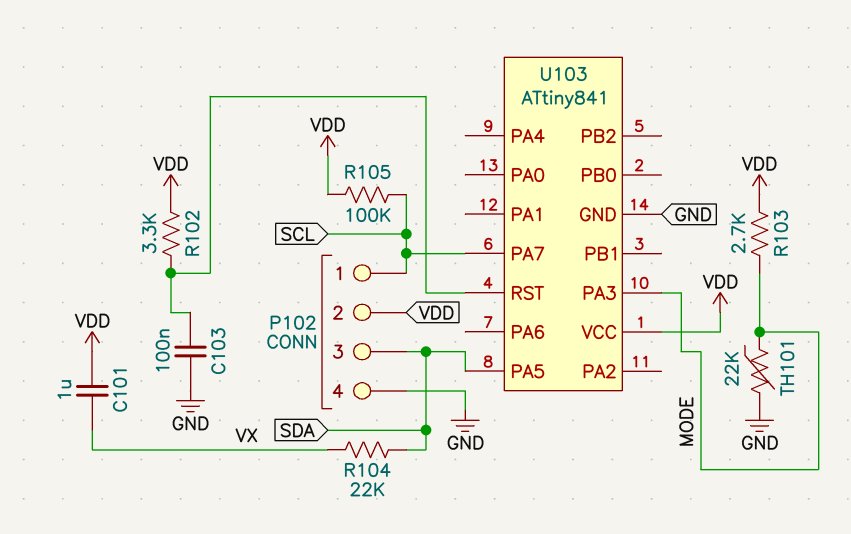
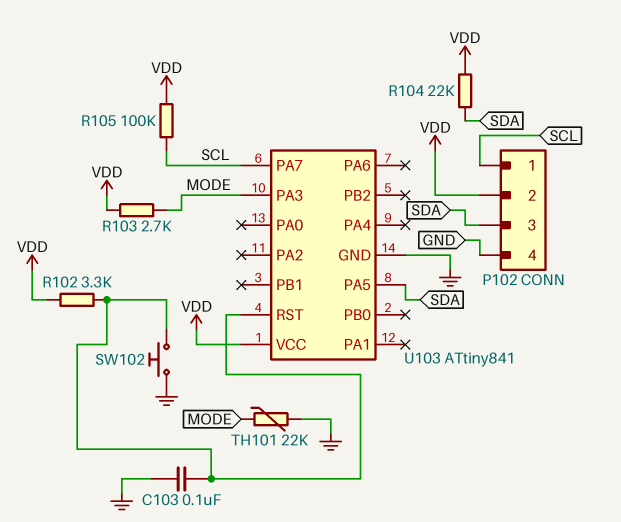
C101: 1uF (VDD, VX) -> none
R104: 22k (SDA, VX) -> 22k (SDA, VDD)
SW102: none -> button (GND, U103/RST)

